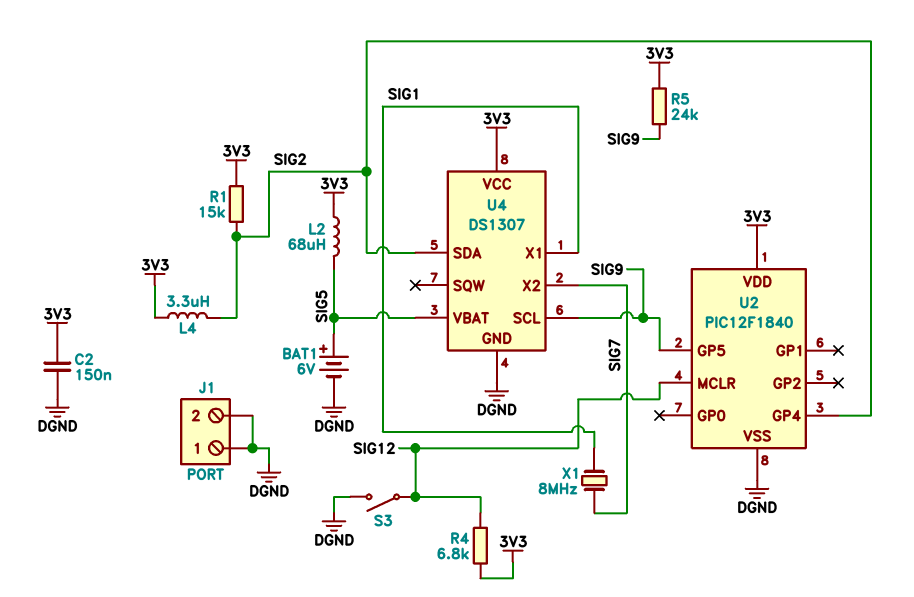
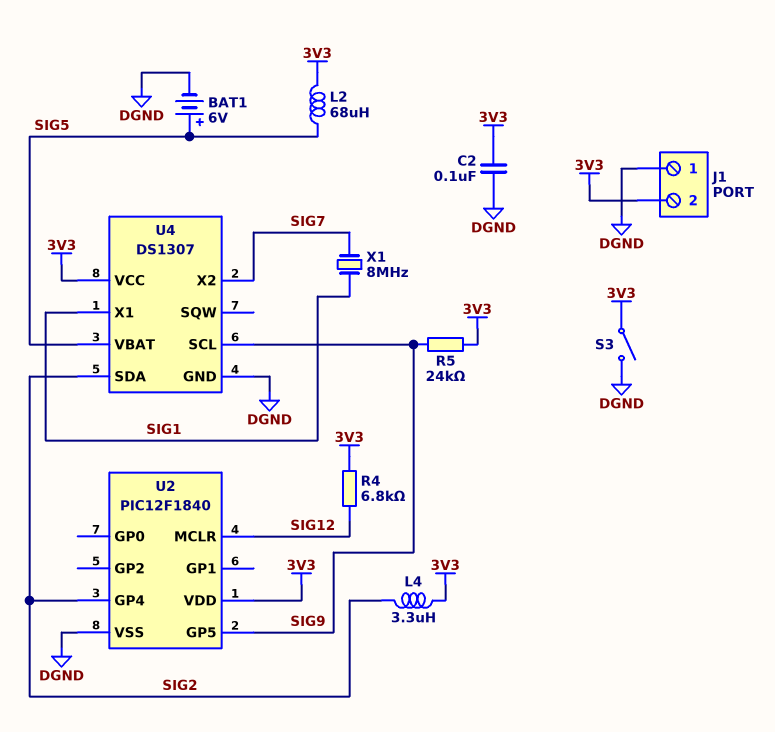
C2: 150nF (3V3, DGND) -> 100nF (3V3, DGND)
J1 pin 2: DGND -> 3V3
R1: 15k (3V3, SIG2) -> none
S3: switch (DGND, SIG12) -> switch (3V3, DGND)

